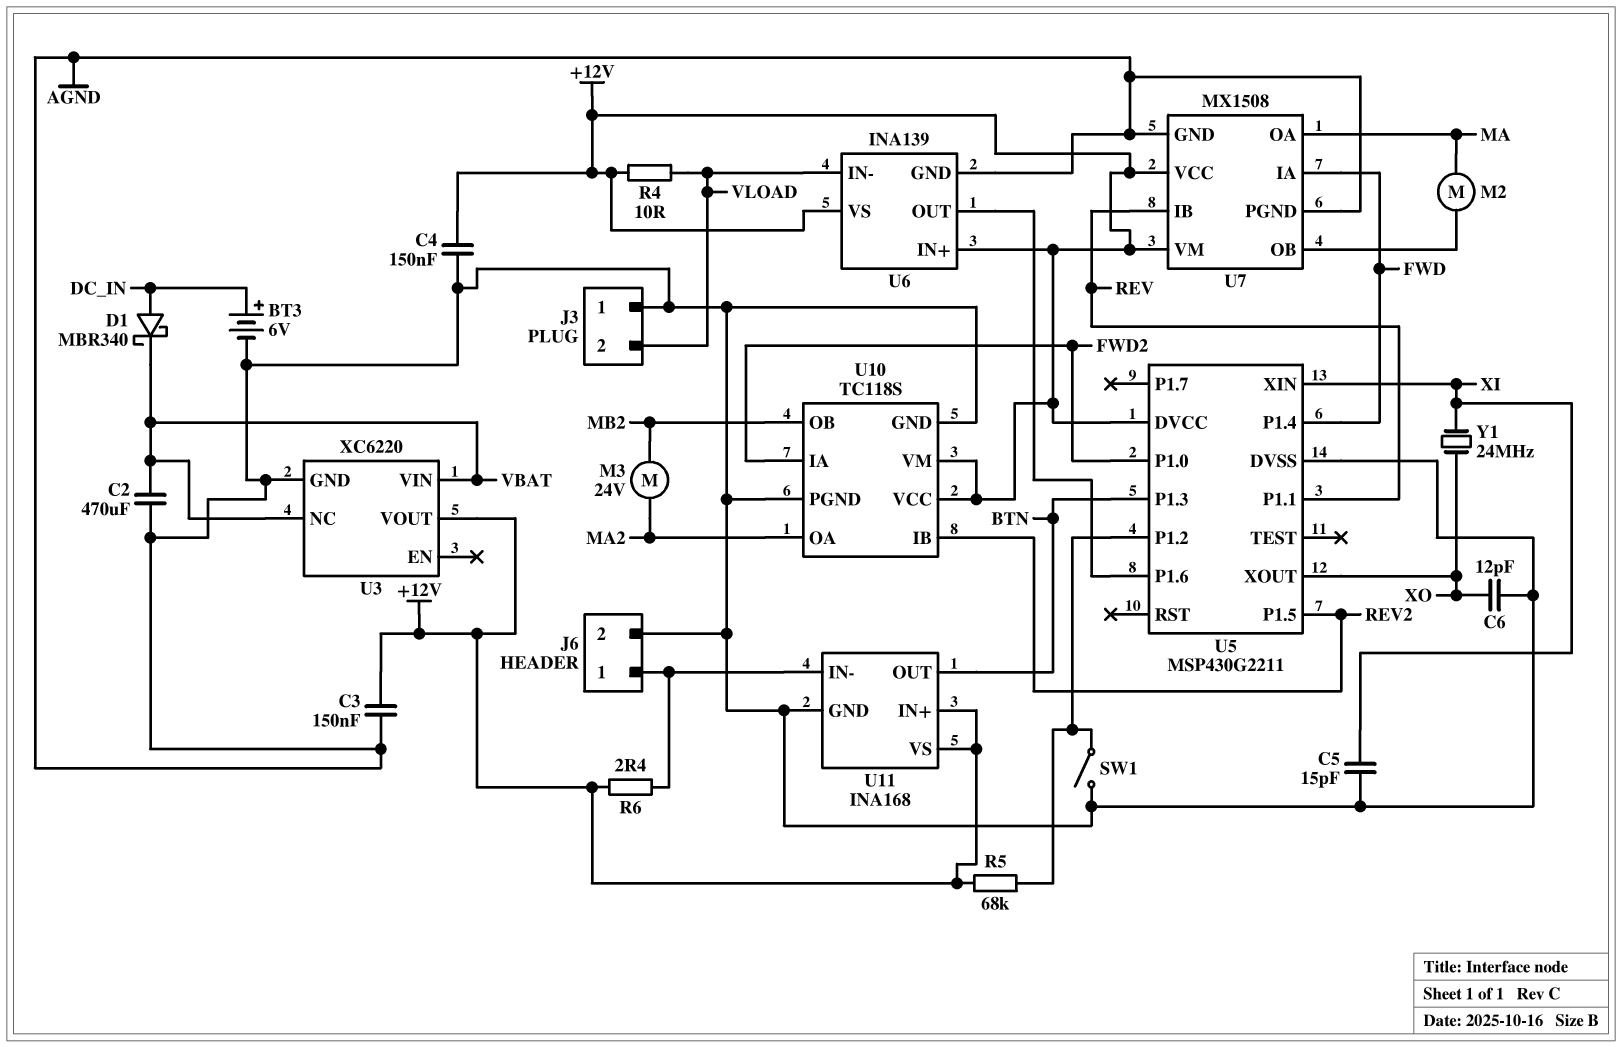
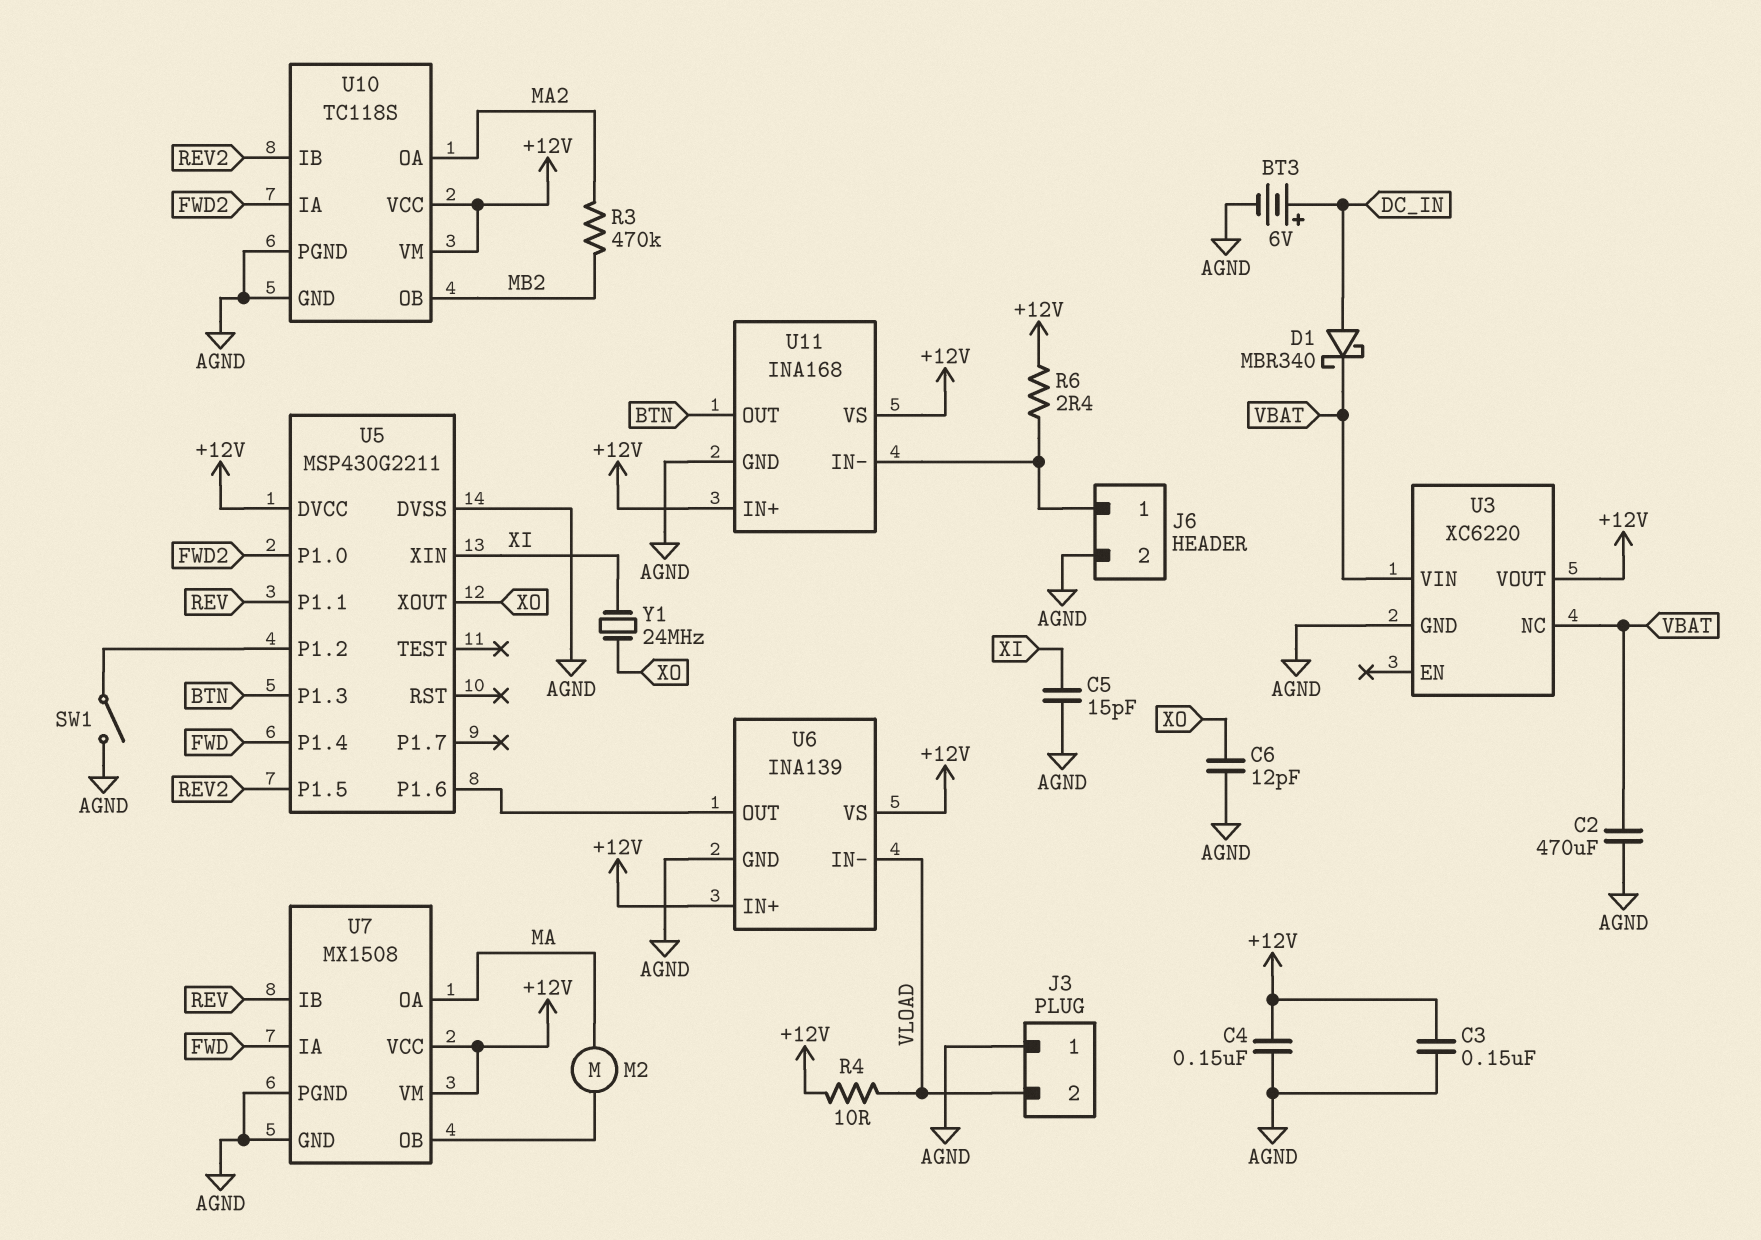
M3: motor 24V (MA2, MB2) -> none
R3: none -> 470k (MA2, MB2)
R5: 68k (+12V, U5/P1.2) -> none

